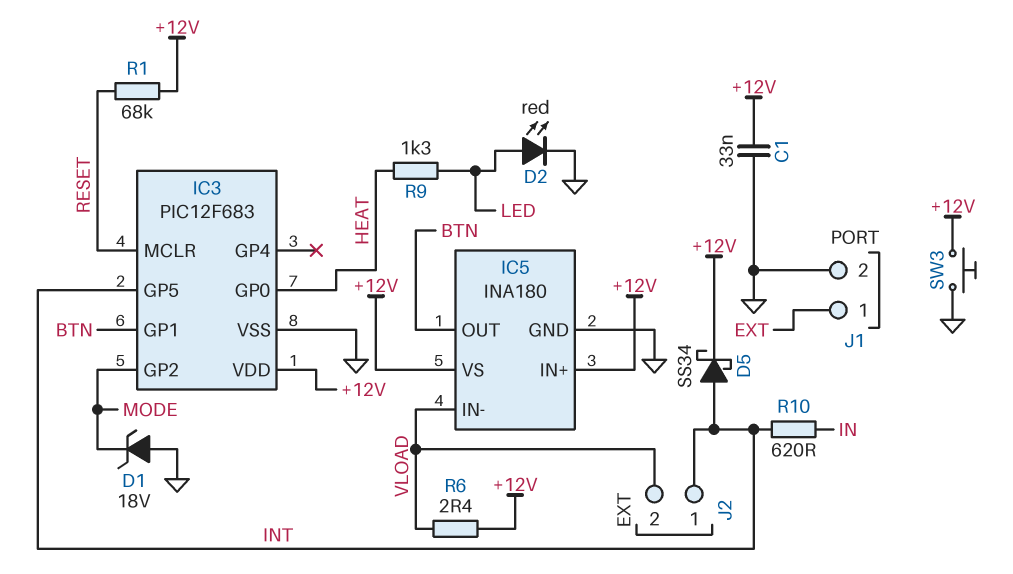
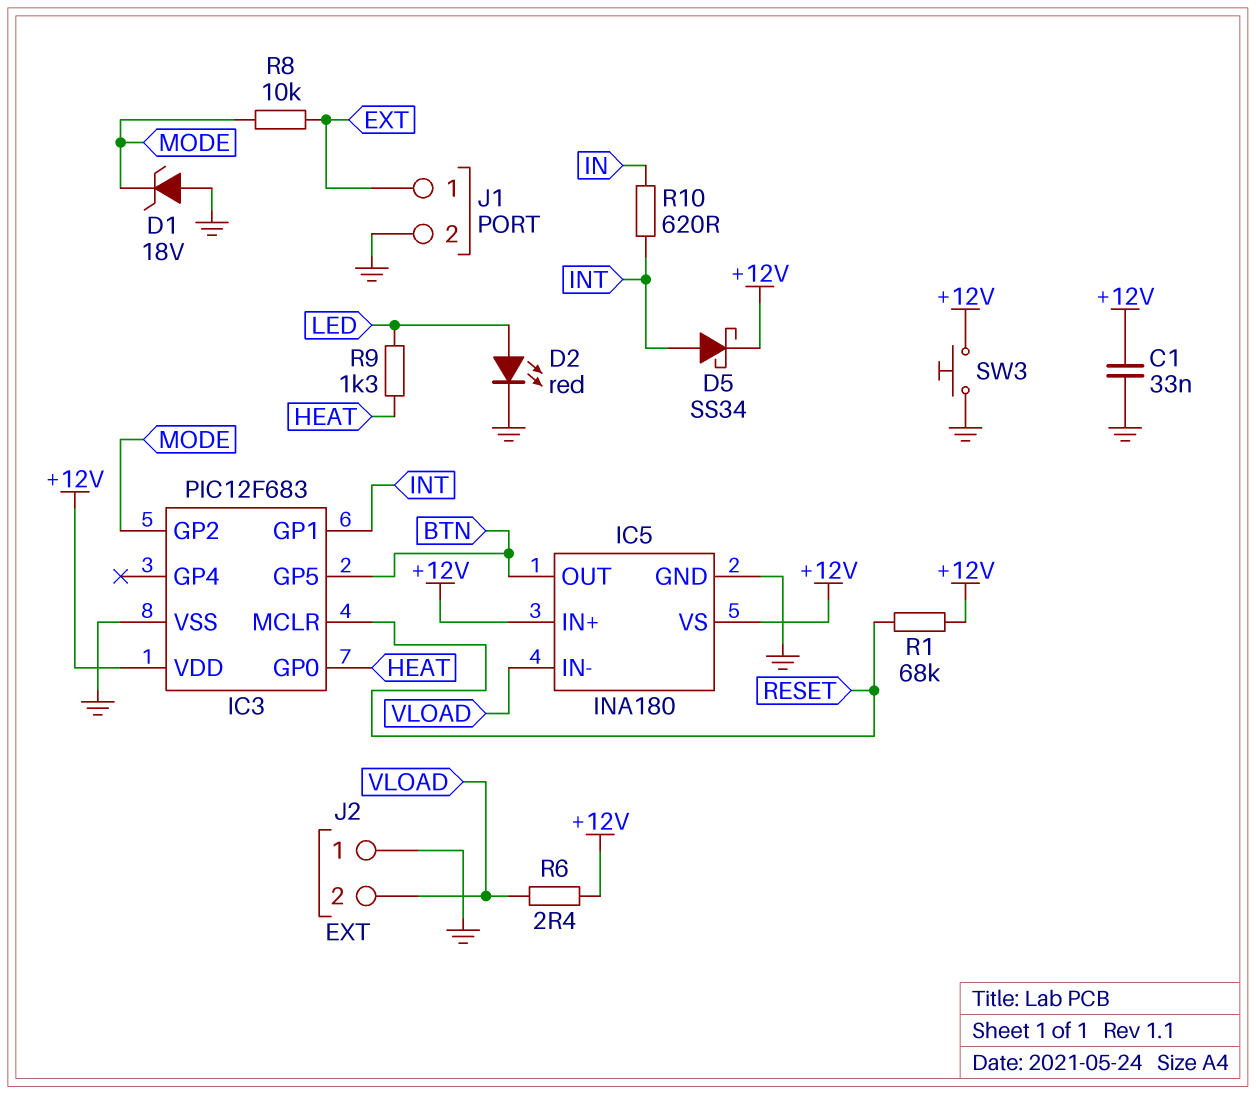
IC3 pin GP1: BTN -> INT
IC3 pin GP5: INT -> BTN
J2 pin 1: INT -> GND
R8: none -> 10k (EXT, MODE)

